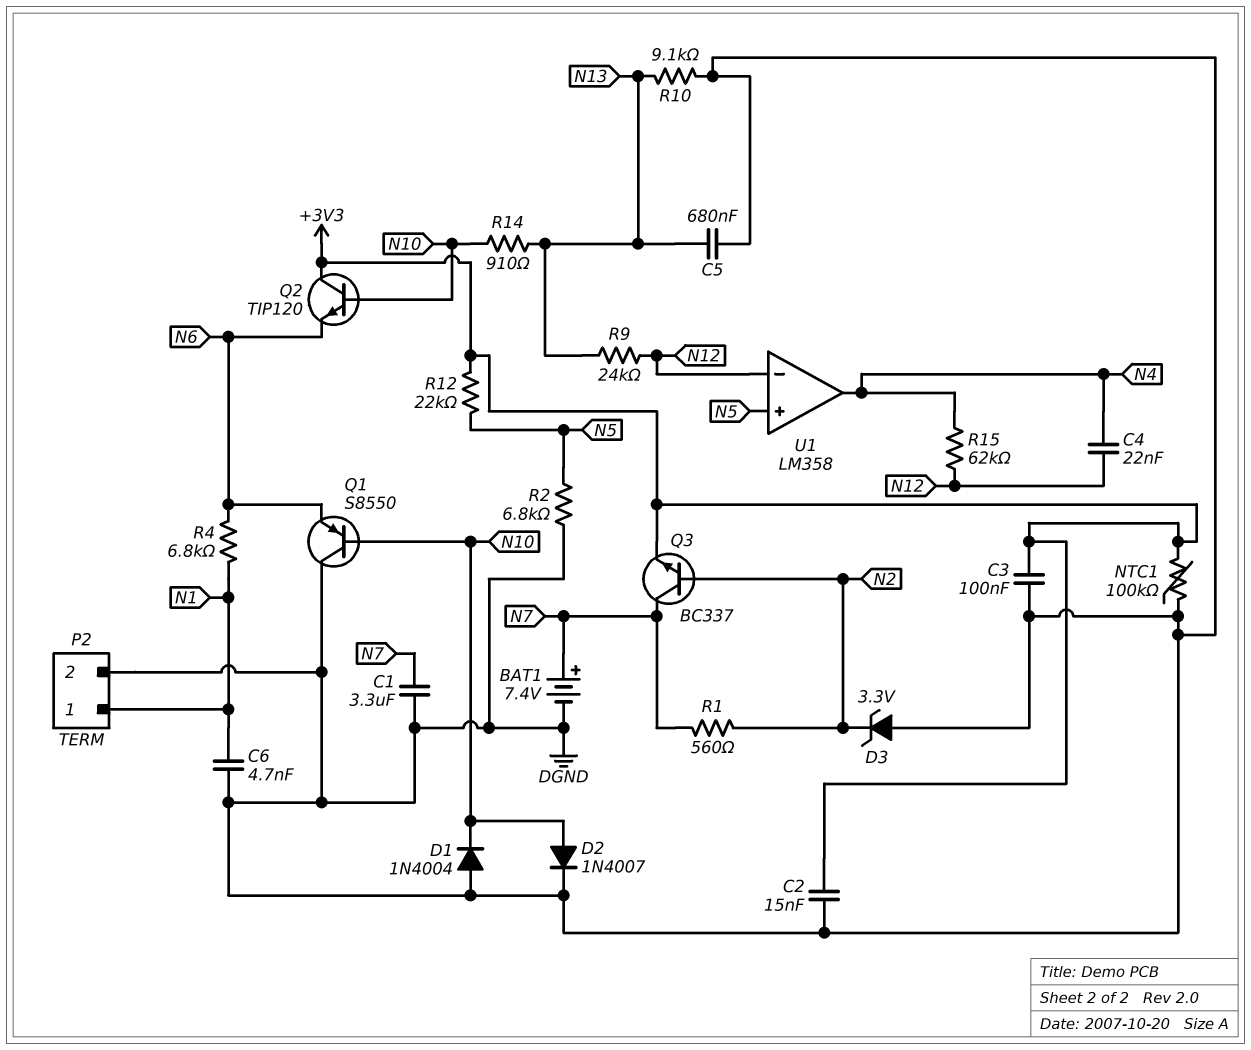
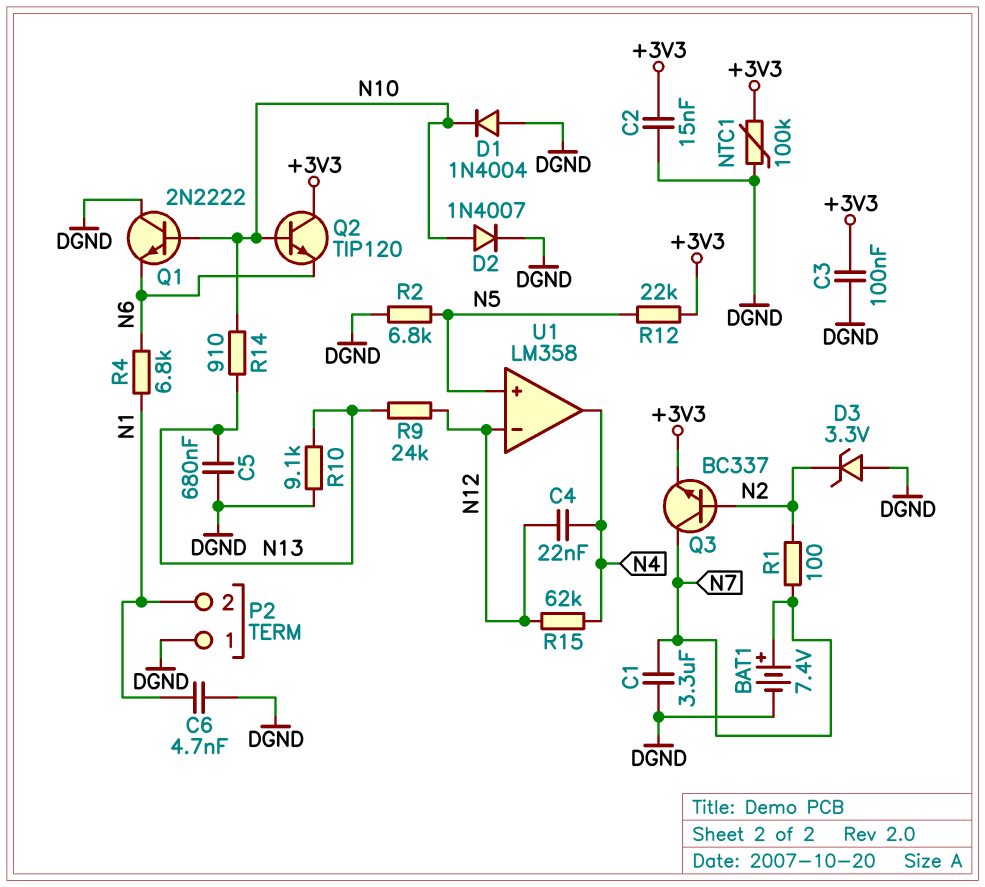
P2 pin 1: N1 -> DGND
P2 pin 2: DGND -> N1
Q1: PNP S8550 (B N10, C DGND, E N6) -> NPN 2N2222 (B N10, C DGND, E N6)
R1: 560 (N2, N7) -> 100 (N2, N7)

